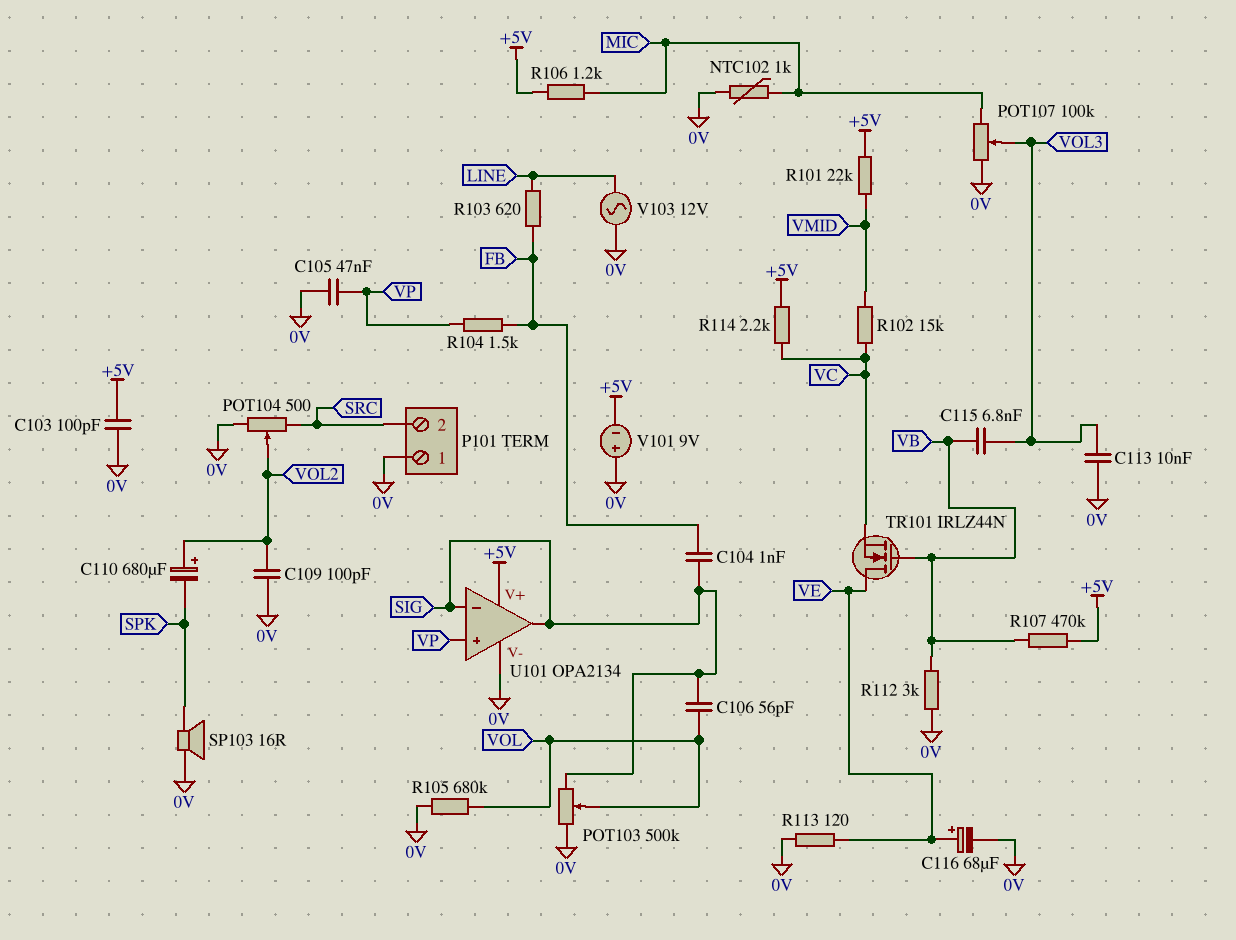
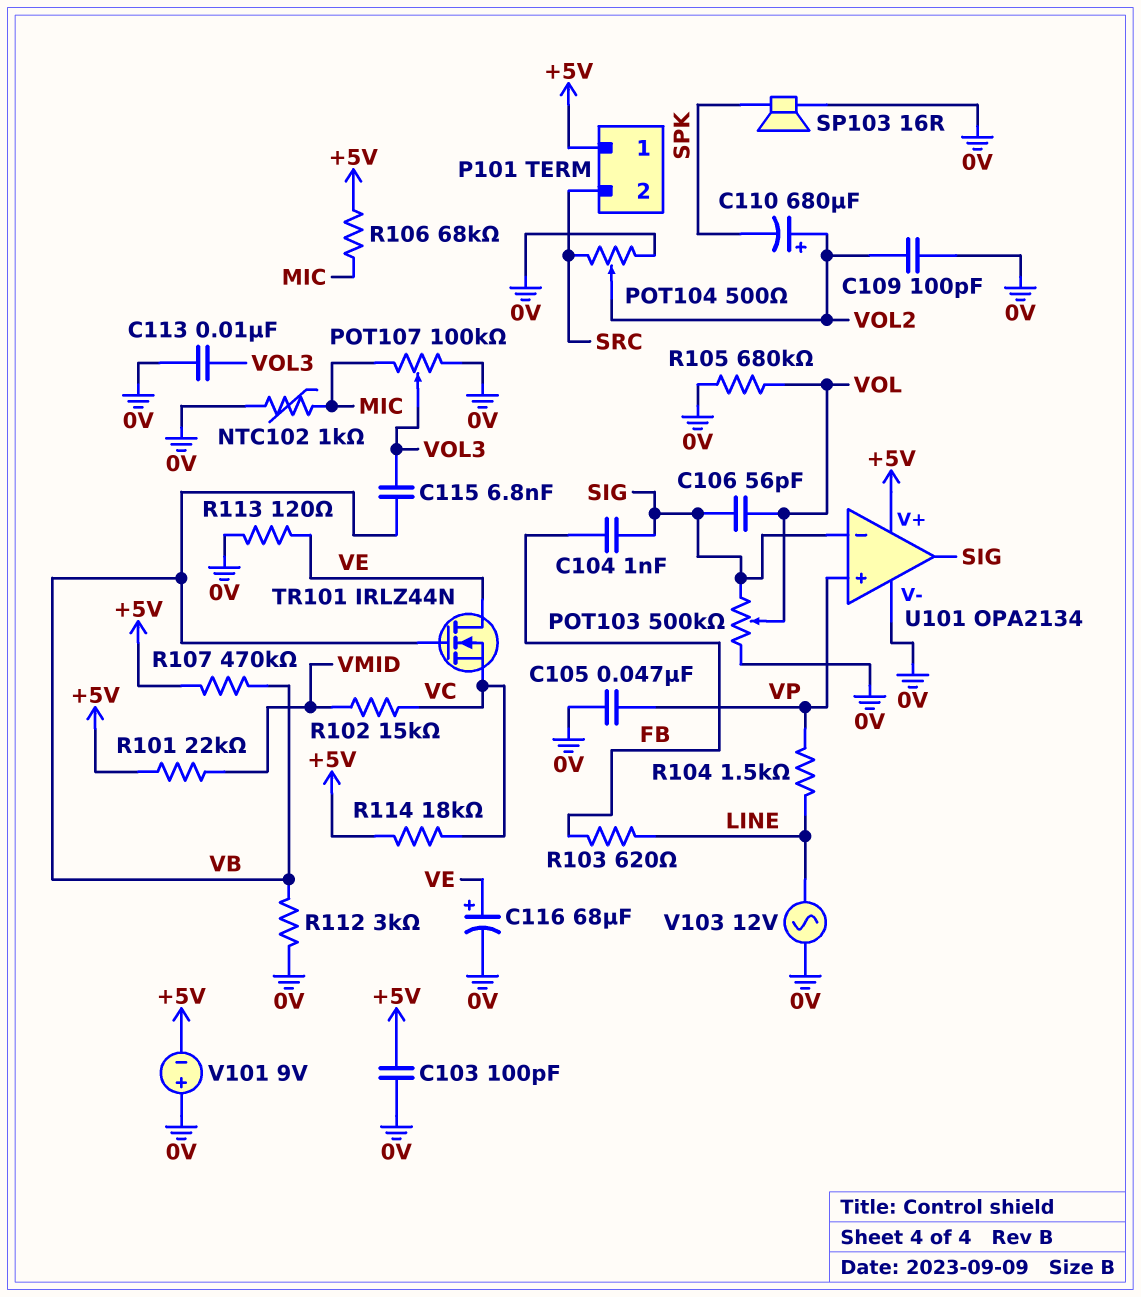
P101 pin 1: 0V -> +5V
R104: 1.5k (FB, VP) -> 1.5k (LINE, VP)
R106: 1.2k (+5V, MIC) -> 68k (+5V, MIC)
R114: 2.2k (+5V, VC) -> 18k (+5V, VC)

